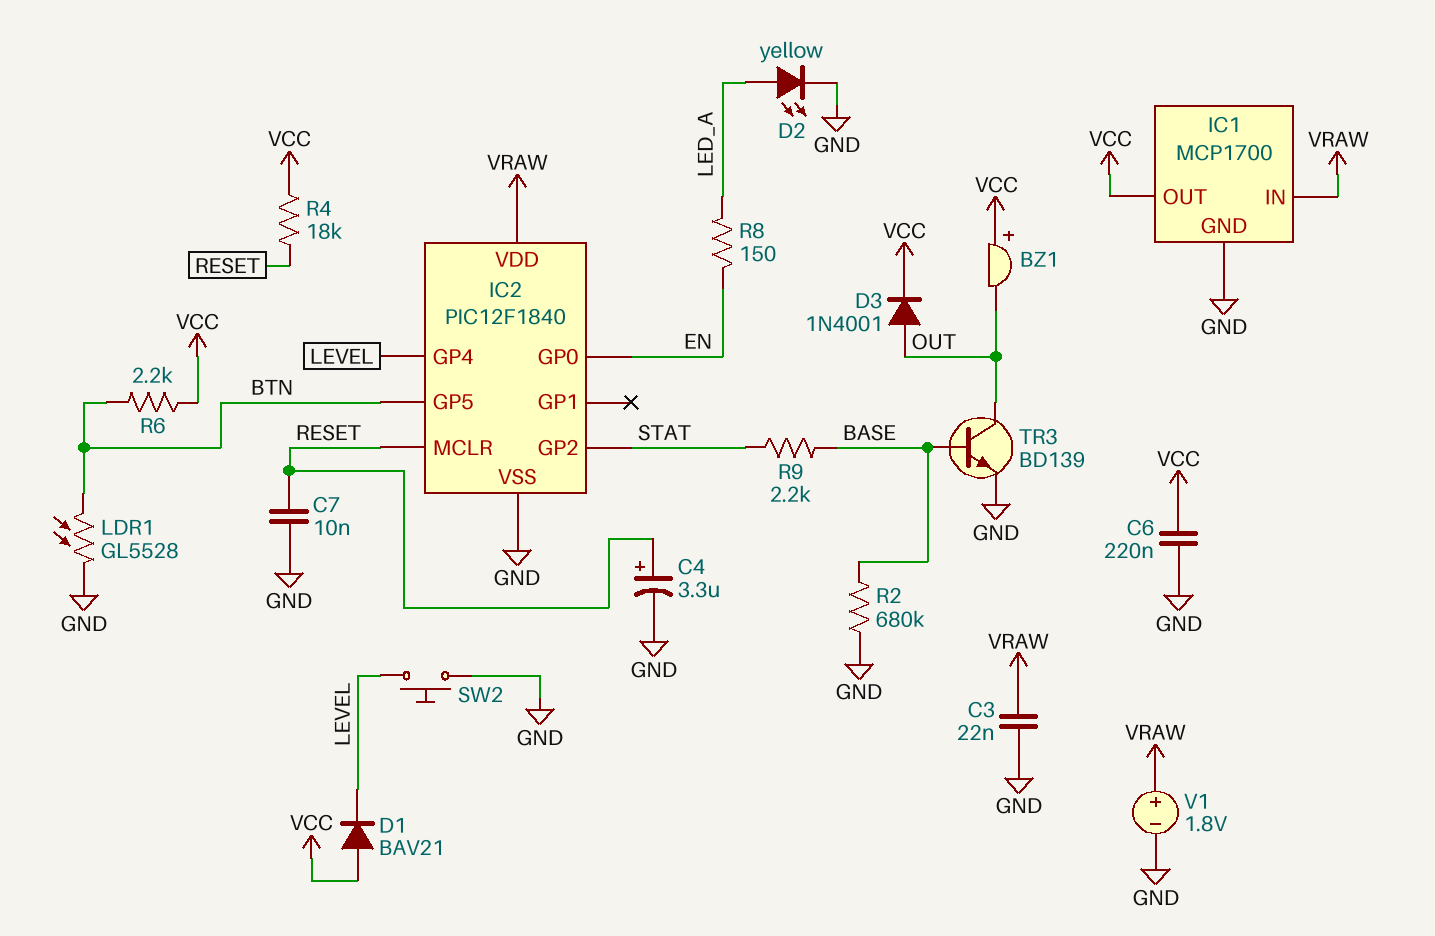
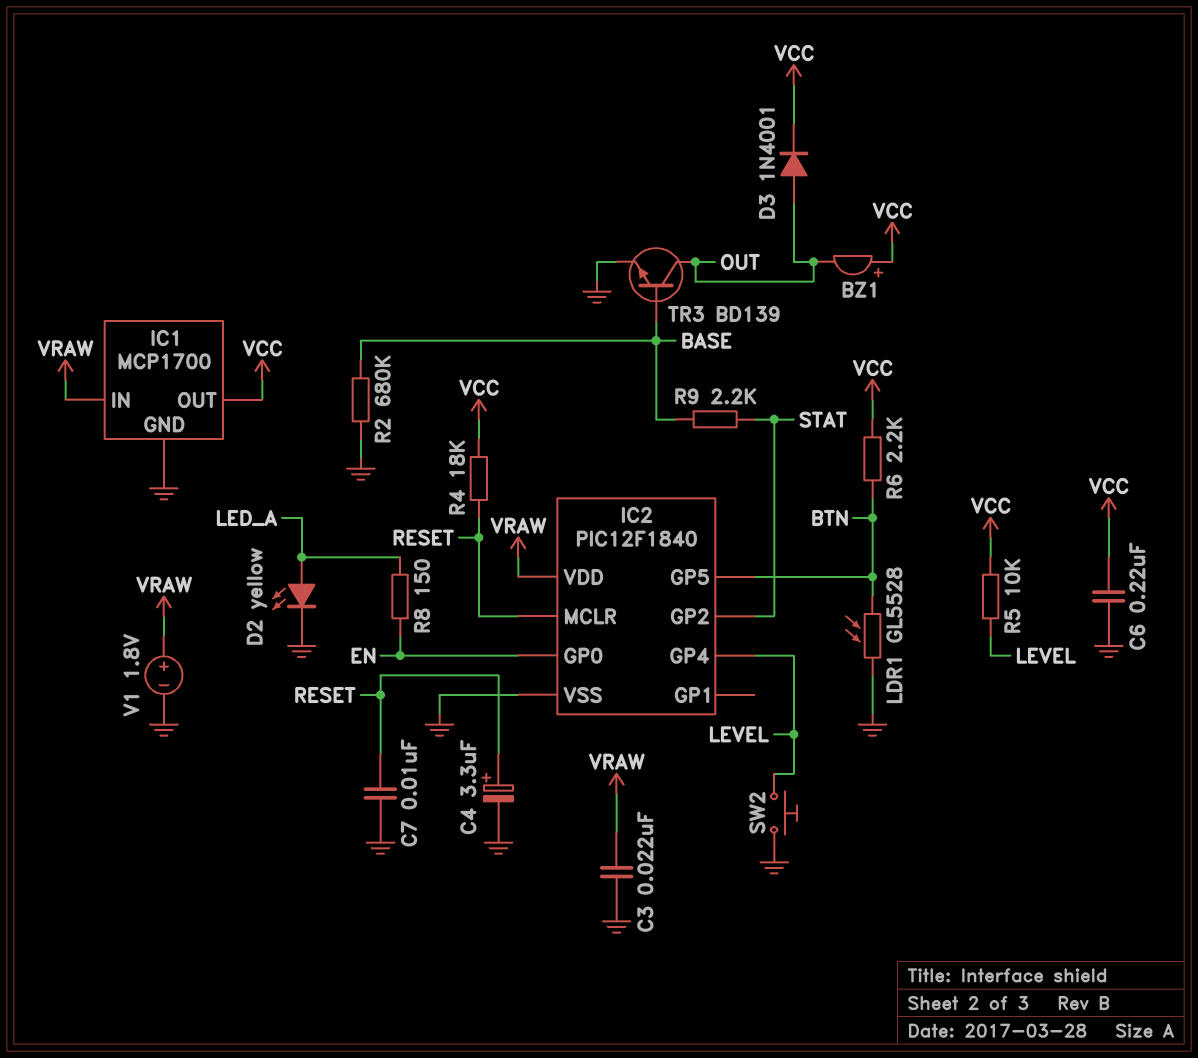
D1: diode BAV21 (A VCC, K LEVEL) -> none
R5: none -> 10k (LEVEL, VCC)

